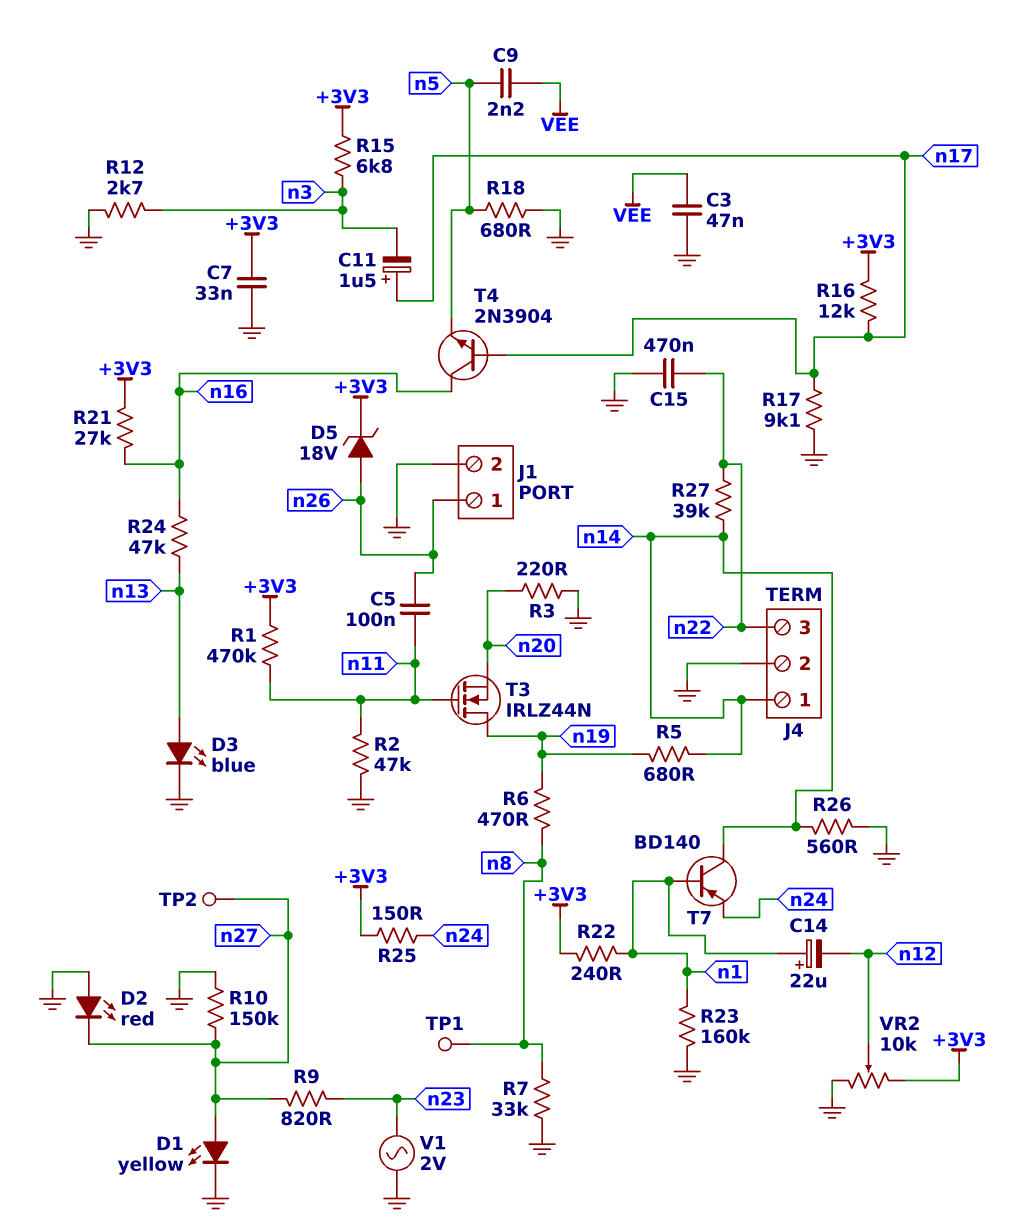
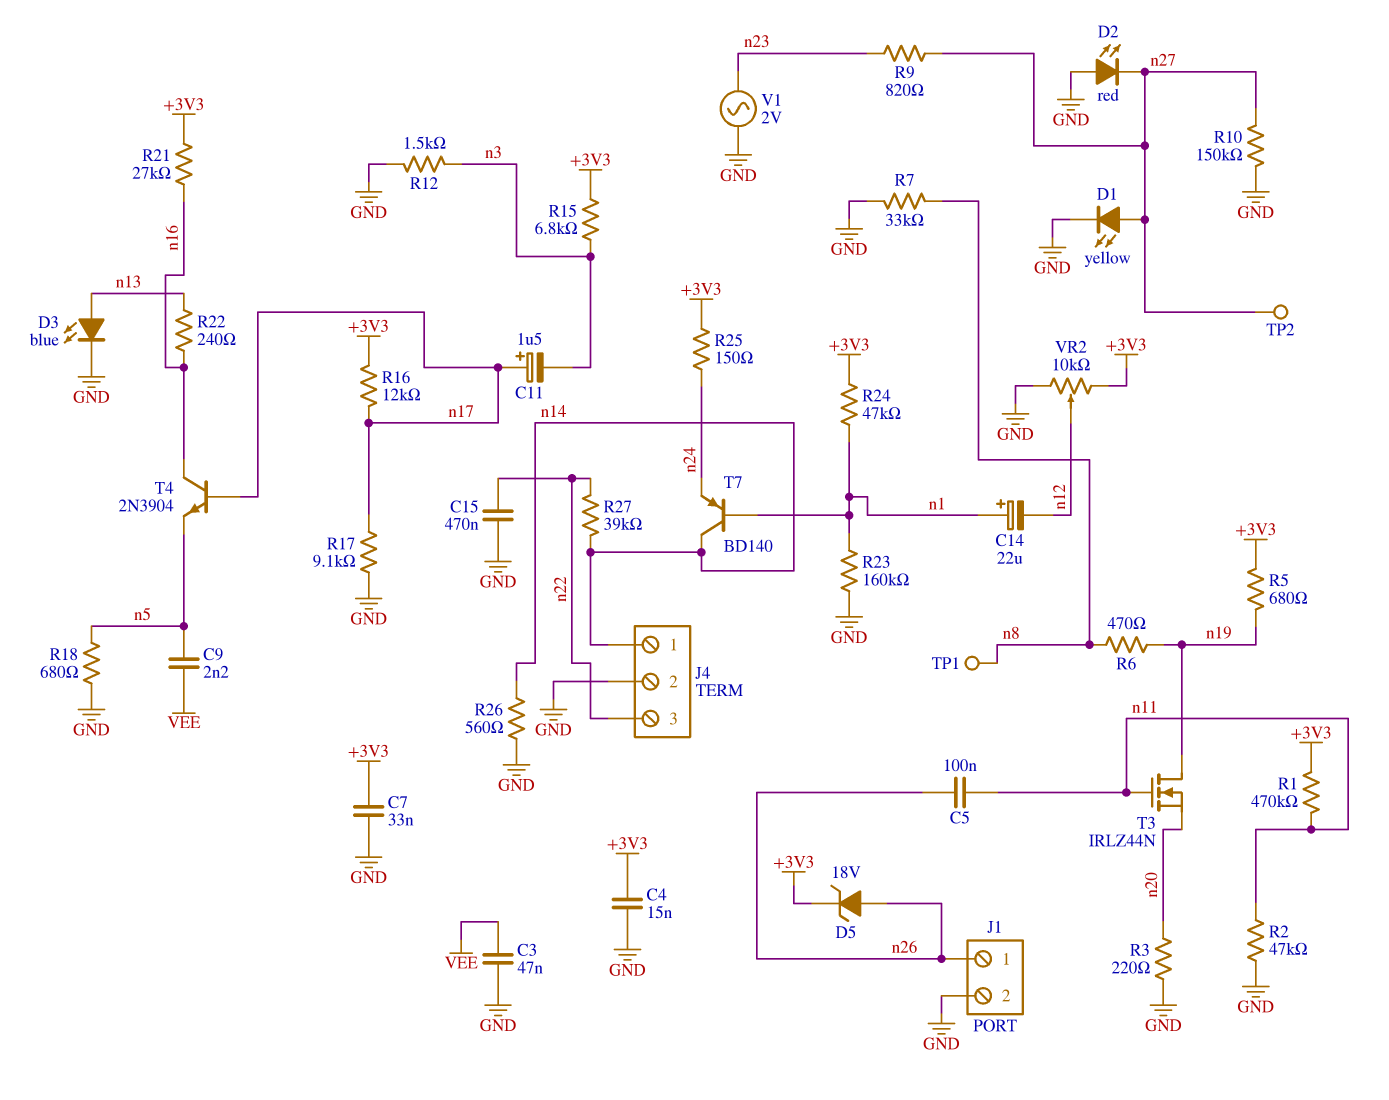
C4: none -> 15nF (+3V3, GND)
R5: 680 (n14, n19) -> 680 (+3V3, n19)
R12: 2.7k (GND, n3) -> 1.5k (GND, n3)
R22: 240 (+3V3, n1) -> 240 (n13, n16)
R24: 47k (n13, n16) -> 47k (+3V3, n1)

